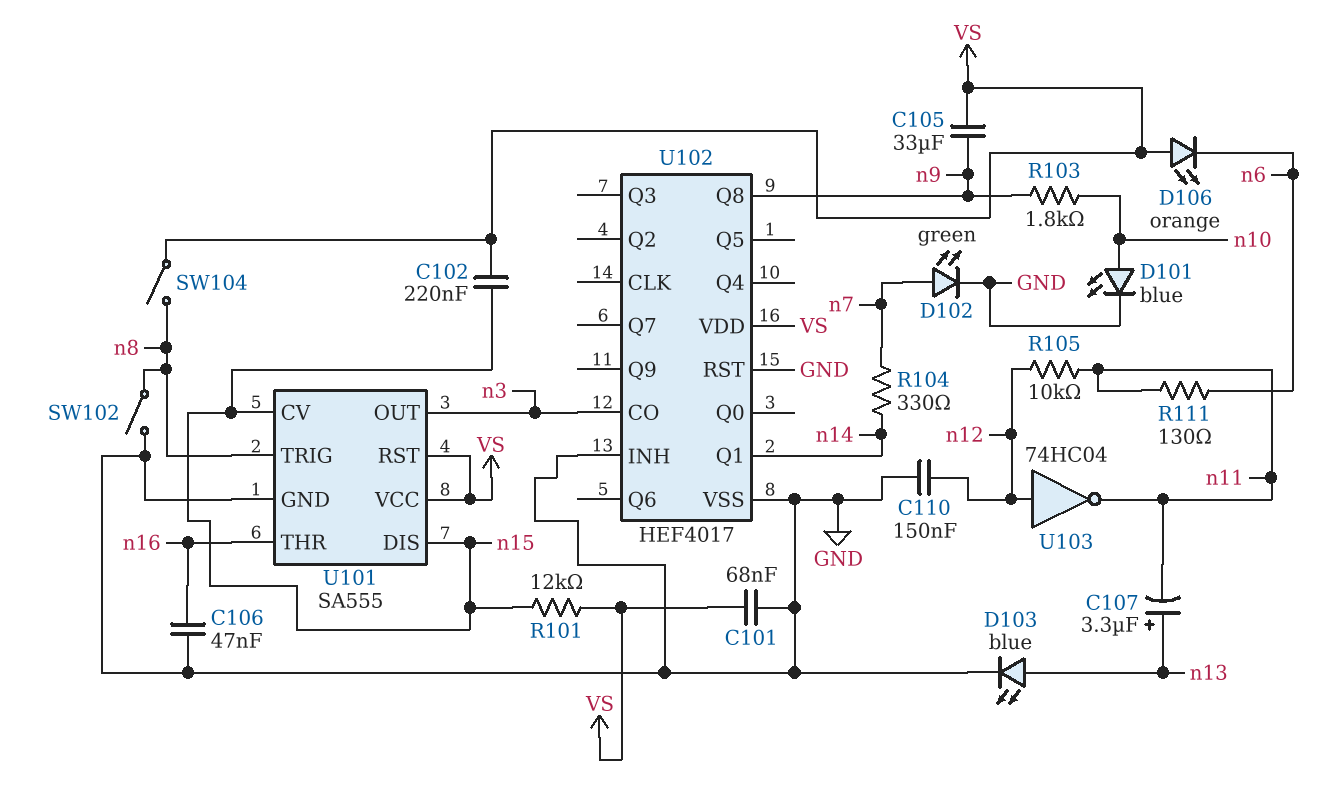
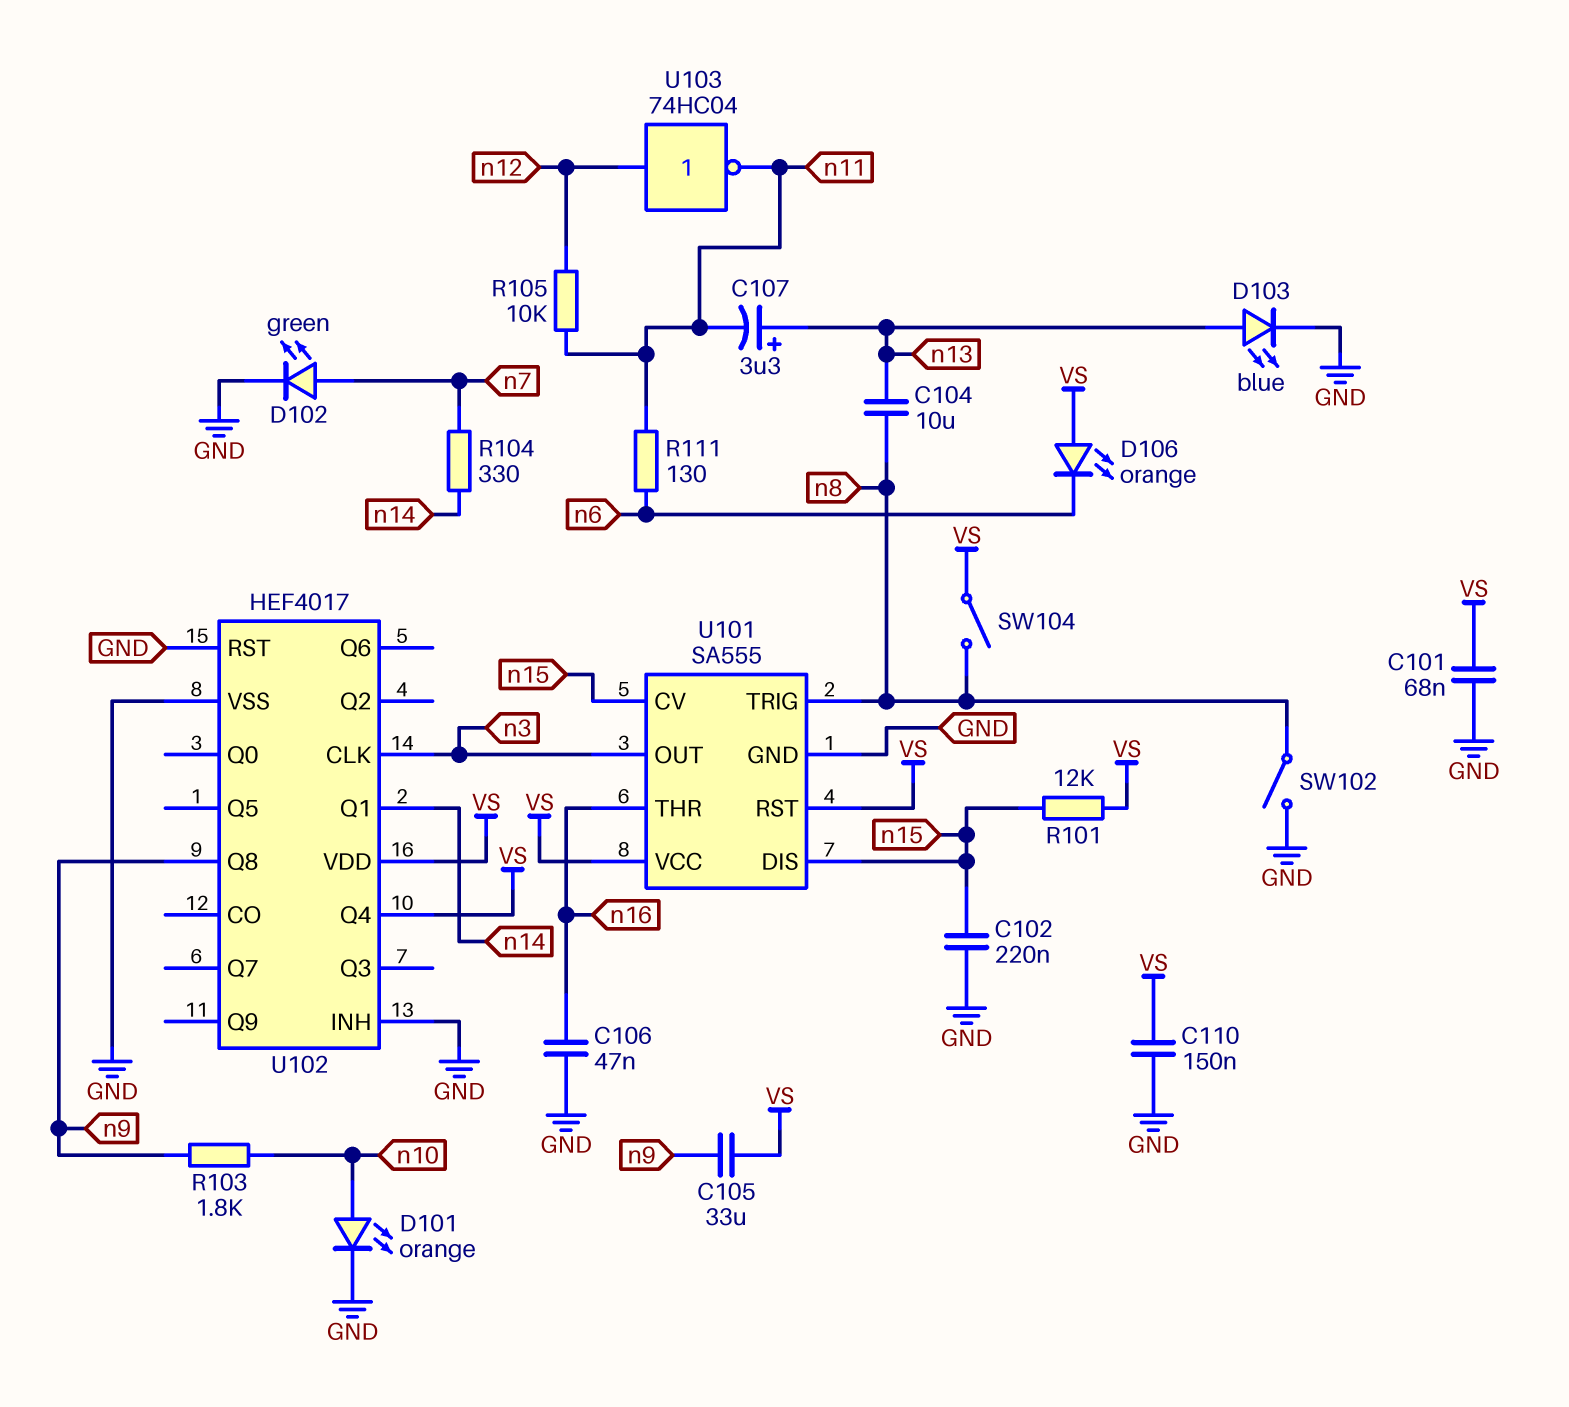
C102: 220nF (VS, n15) -> 220nF (GND, n15)
C104: none -> 10uF (n8, n13)
C110: 150nF (GND, n12) -> 150nF (GND, VS)
D101: LED blue (A n10, K GND) -> LED orange (A n10, K GND)
U102 pin CLK: none -> n3
U102 pin CO: n3 -> none
U102 pin Q4: none -> VS

